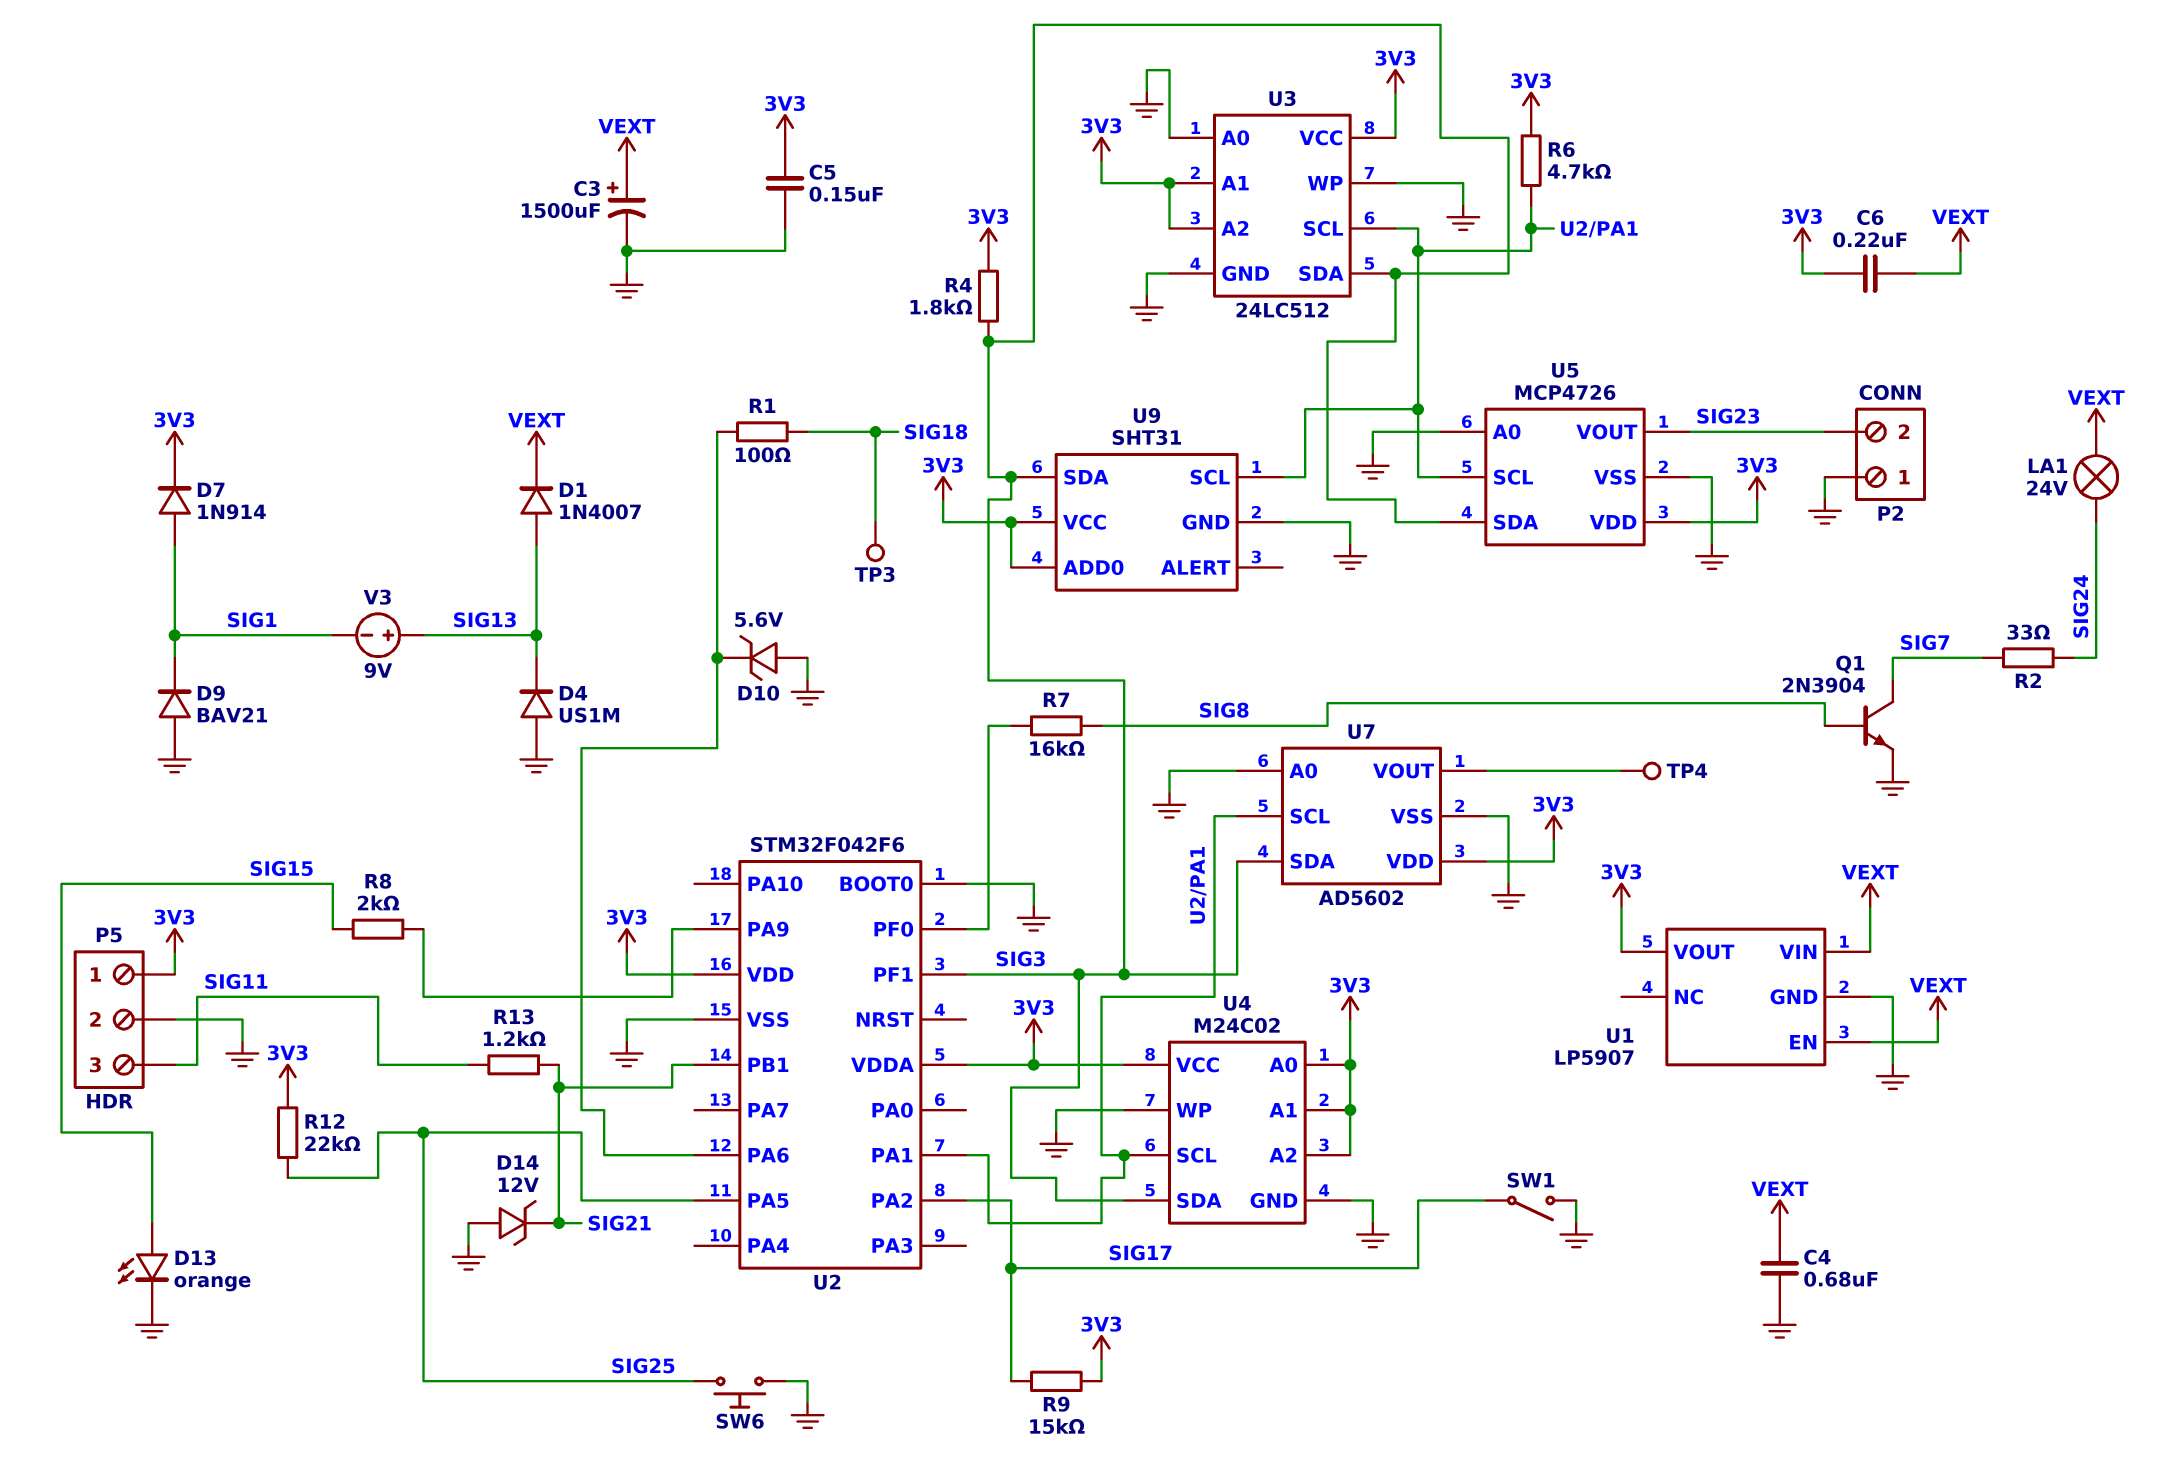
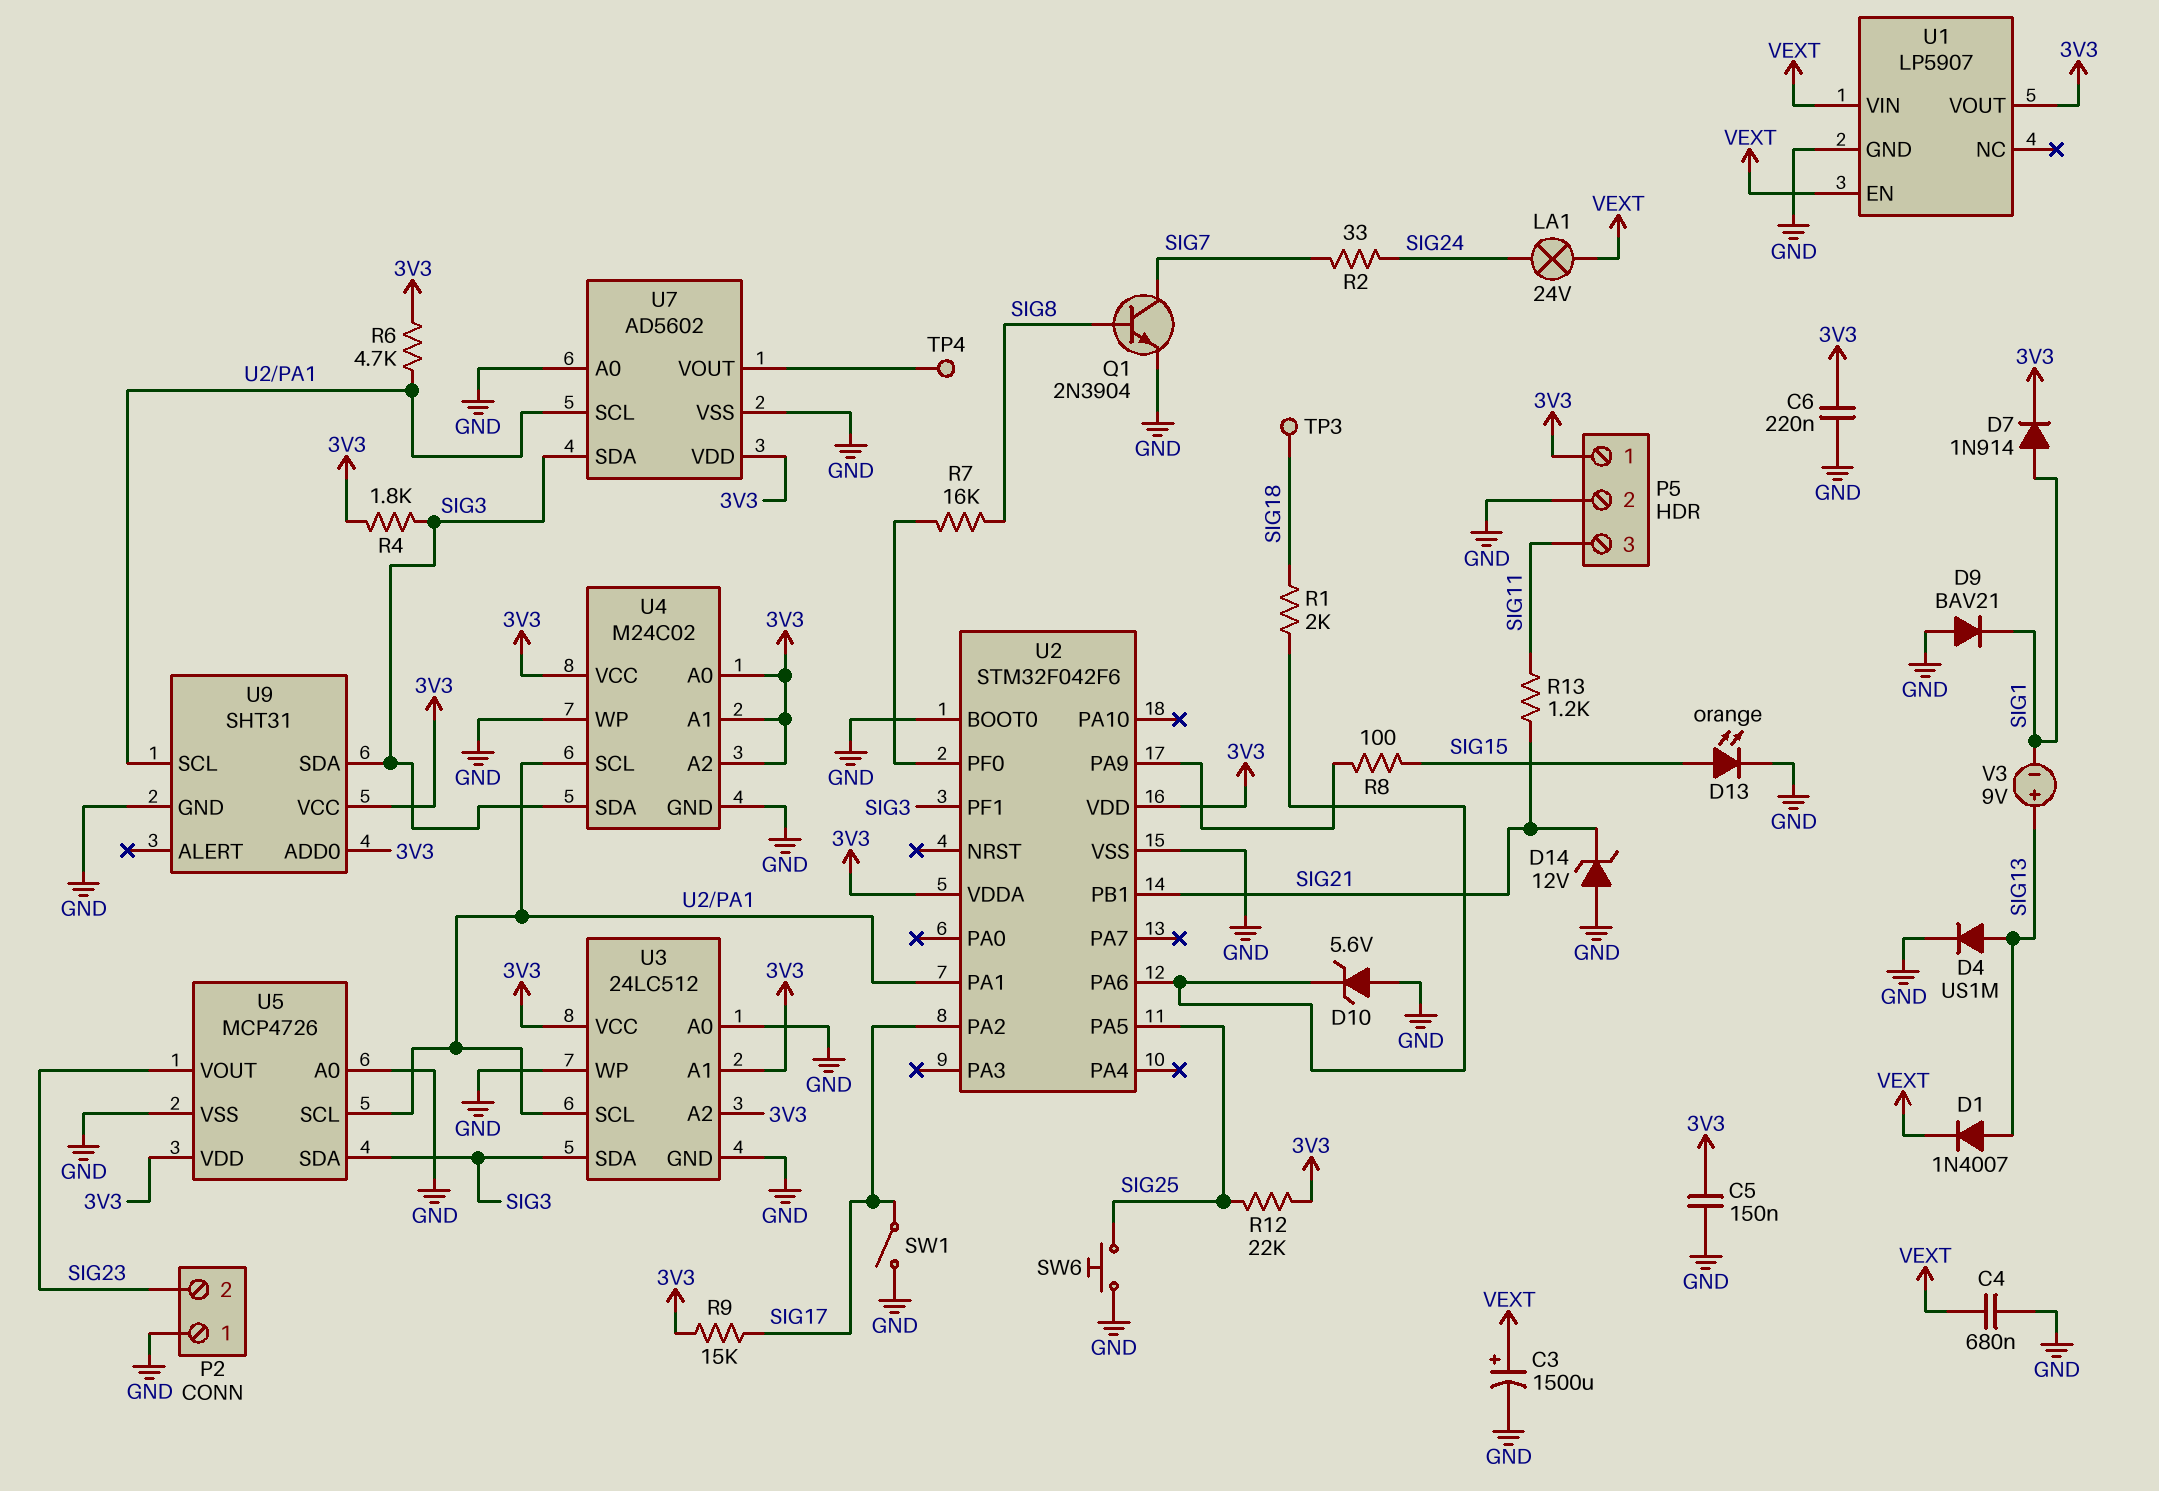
C6: 220nF (3V3, VEXT) -> 220nF (3V3, GND)
D4: diode US1M (A GND, K SIG13) -> diode US1M (A SIG13, K GND)
R1: 100 (SIG18, U2/PA6) -> 2k (SIG18, U2/PA6)
R8: 2k (SIG15, U2/PA9) -> 100 (SIG15, U2/PA9)

